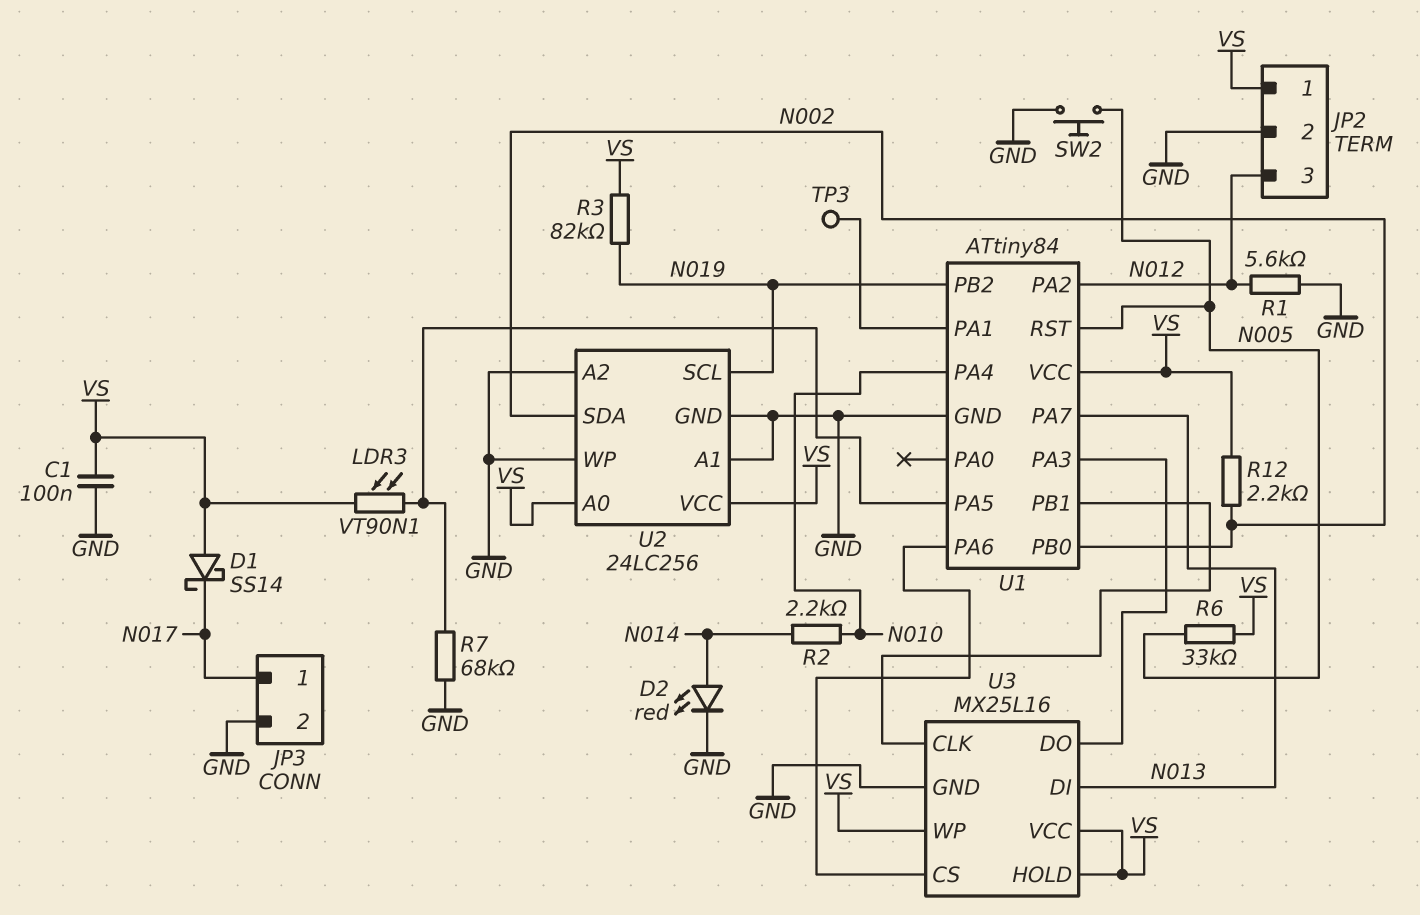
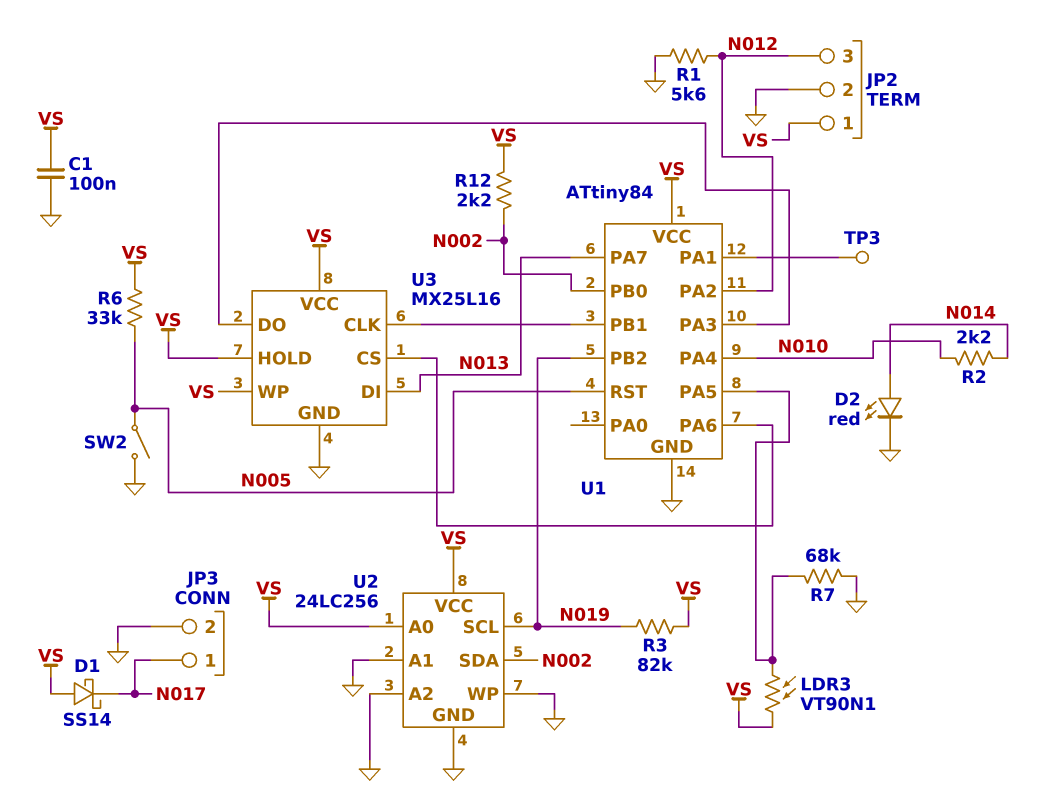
SW2: button (GND, N005) -> switch (GND, N005)

